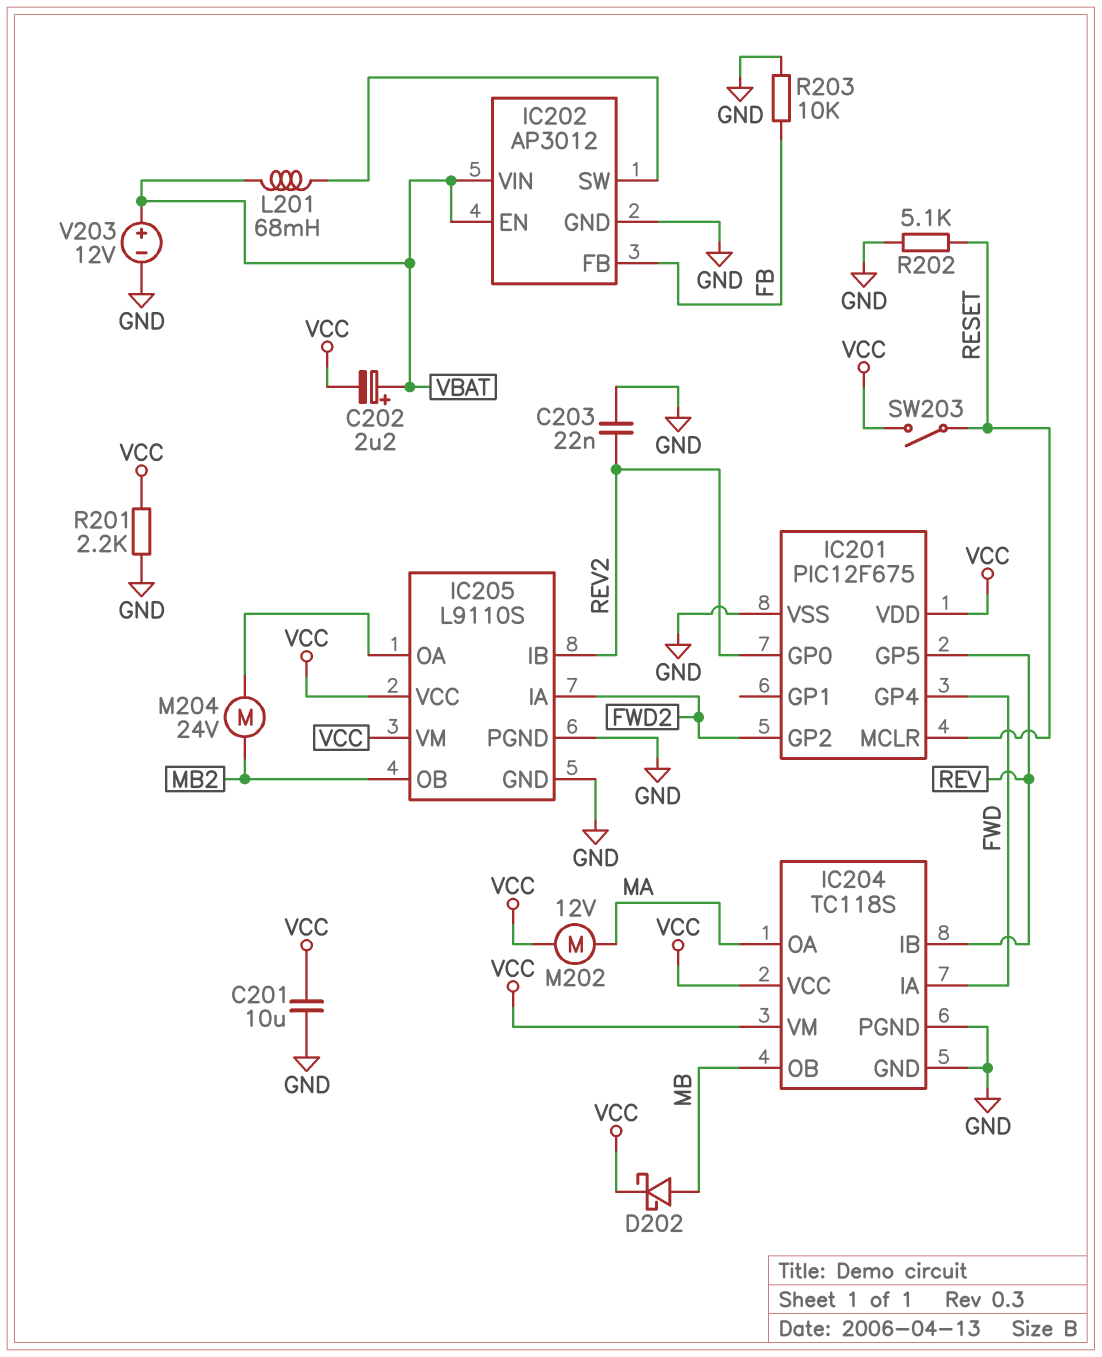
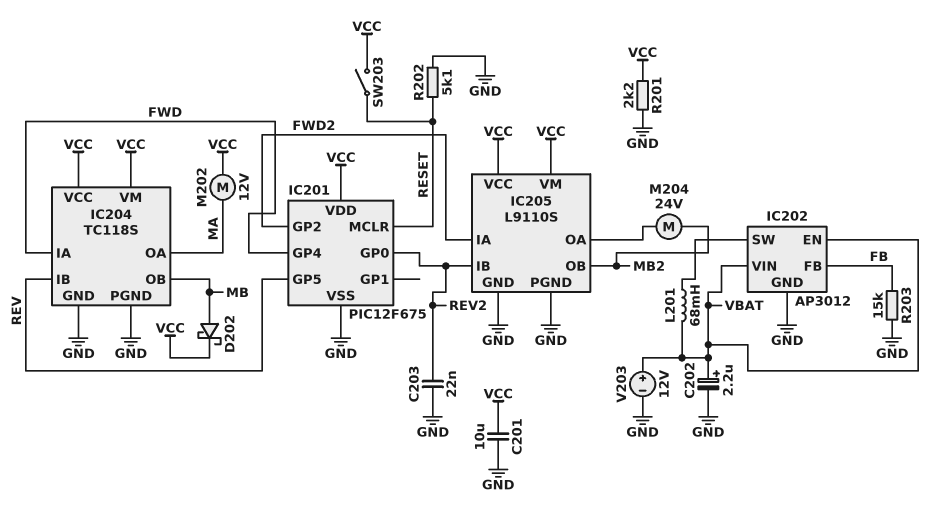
C202: 2.2uF (plus VBAT, minus VCC) -> 2.2uF (plus VBAT, minus GND)
R203: 10k (FB, GND) -> 15k (FB, GND)

